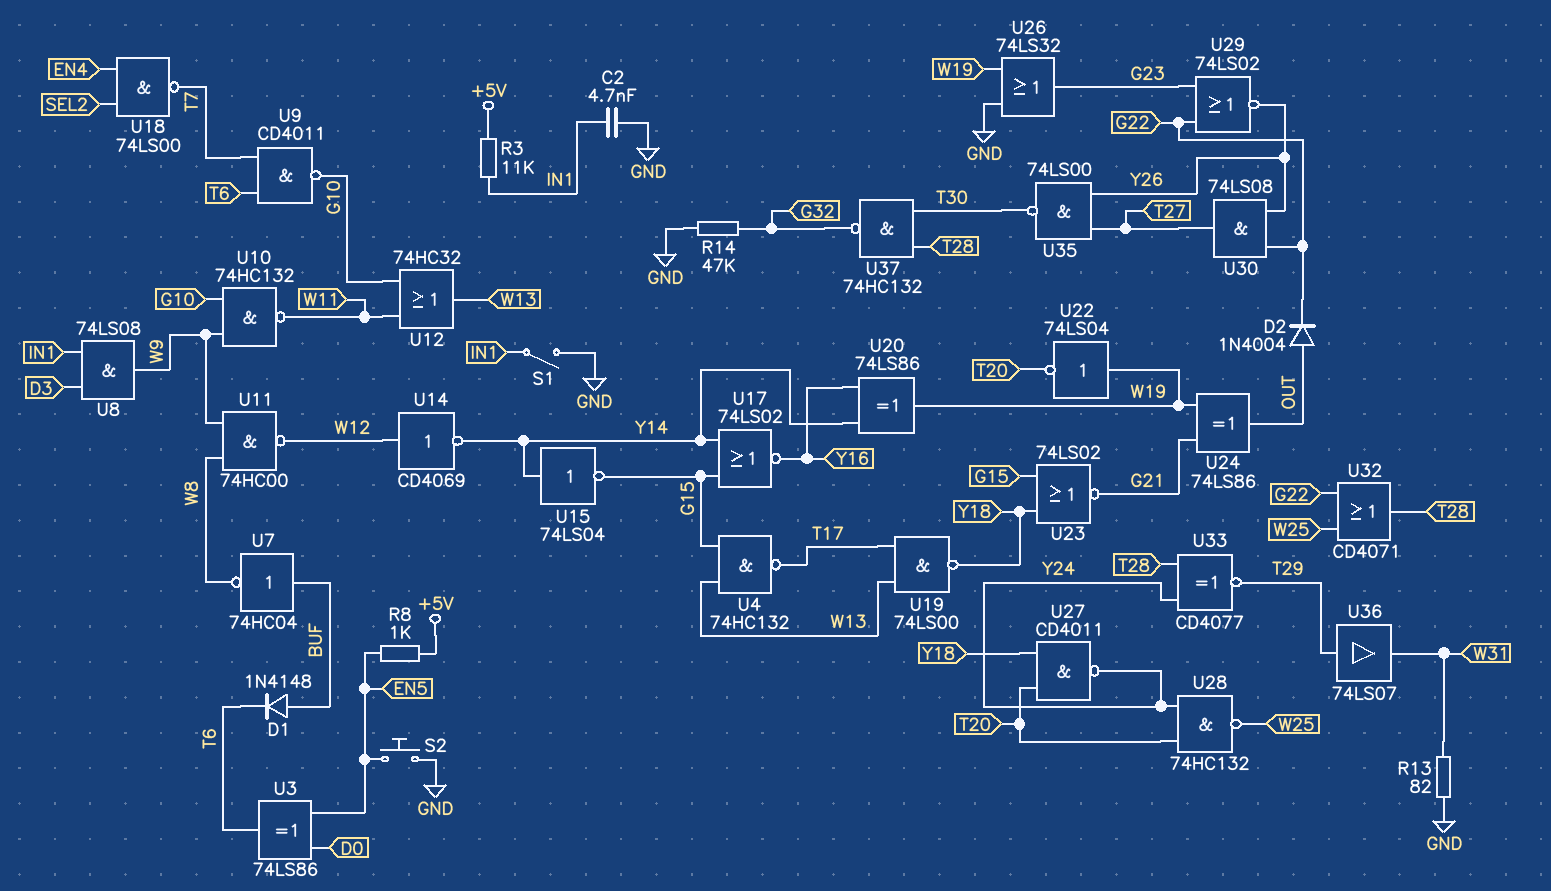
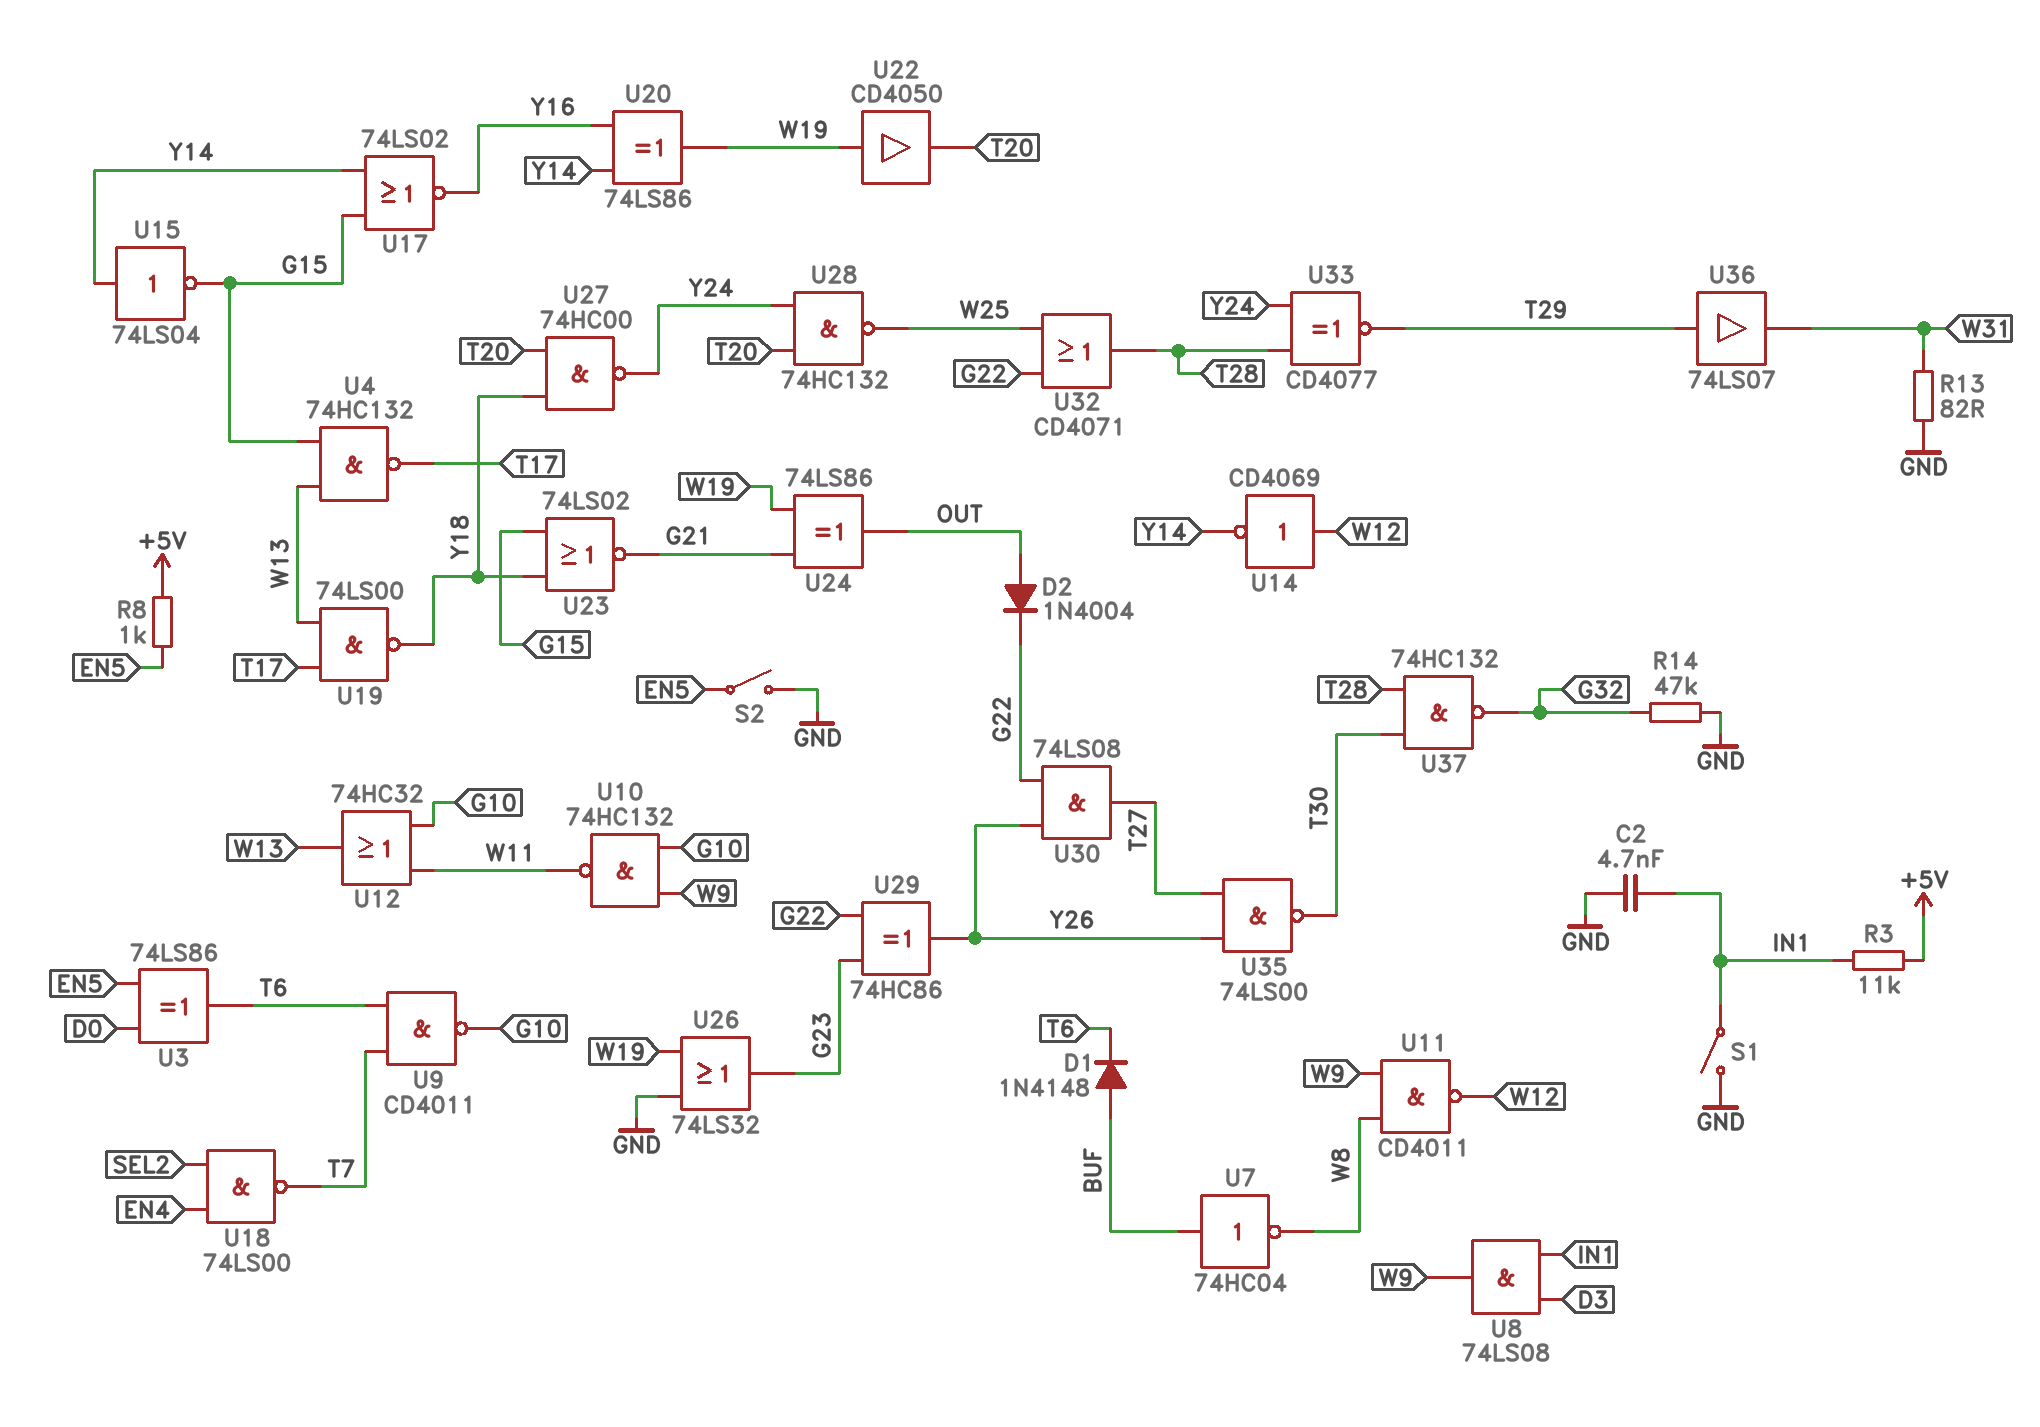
S2: button (EN5, GND) -> switch (EN5, GND)
U11: NAND 74HC00 (in W8, in W9, out W12) -> NAND CD4011 (in W8, in W9, out W12)
U22: NOT 74LS04 (in W19, out T20) -> buffer CD4050 (in W19, out T20)
U27: NAND CD4011 (in T20, in Y18, out Y24) -> NAND 74HC00 (in T20, in Y18, out Y24)
U29: NOR 74LS02 (in G22, in G23, out Y26) -> XOR 74HC86 (in G22, in G23, out Y26)

